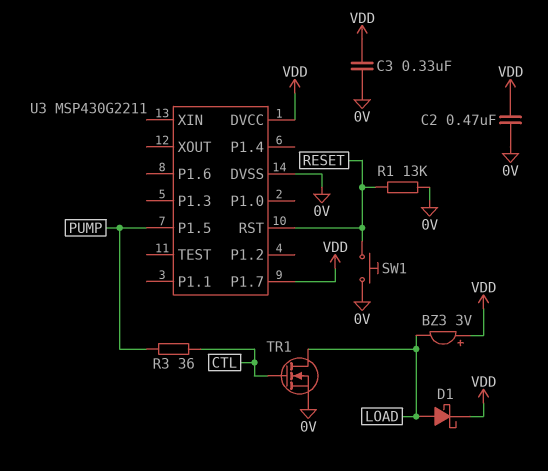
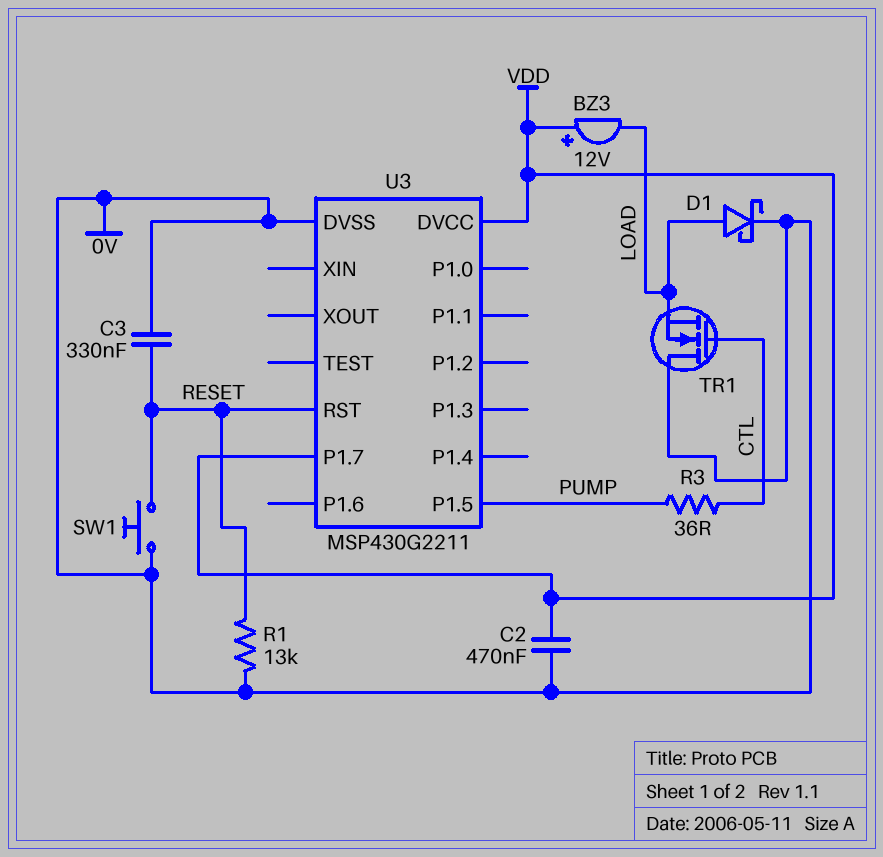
BZ3: buzzer 3V (plus VDD, minus LOAD) -> buzzer 12V (plus VDD, minus LOAD)
C3: 330nF (0V, VDD) -> 330nF (0V, RESET)
D1: schottky (A LOAD, K VDD) -> schottky (A LOAD, K 0V)
TR1: NMOS (G CTL, D LOAD, S 0V) -> NMOS (G CTL, D 0V, S LOAD)

